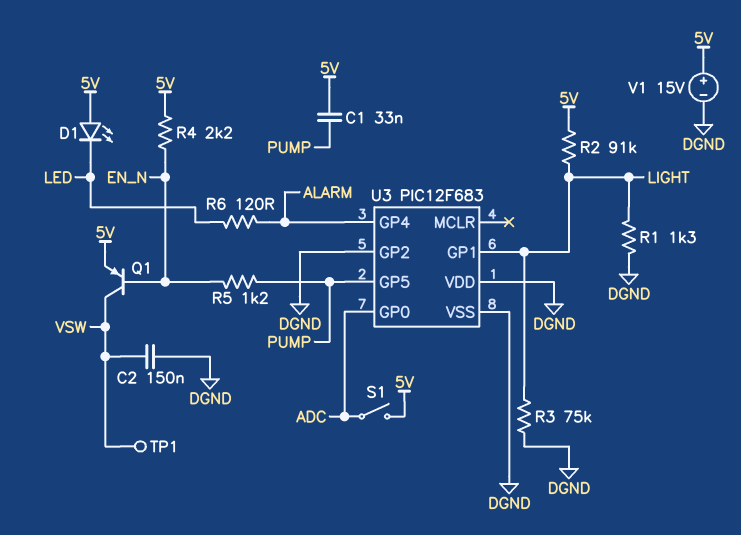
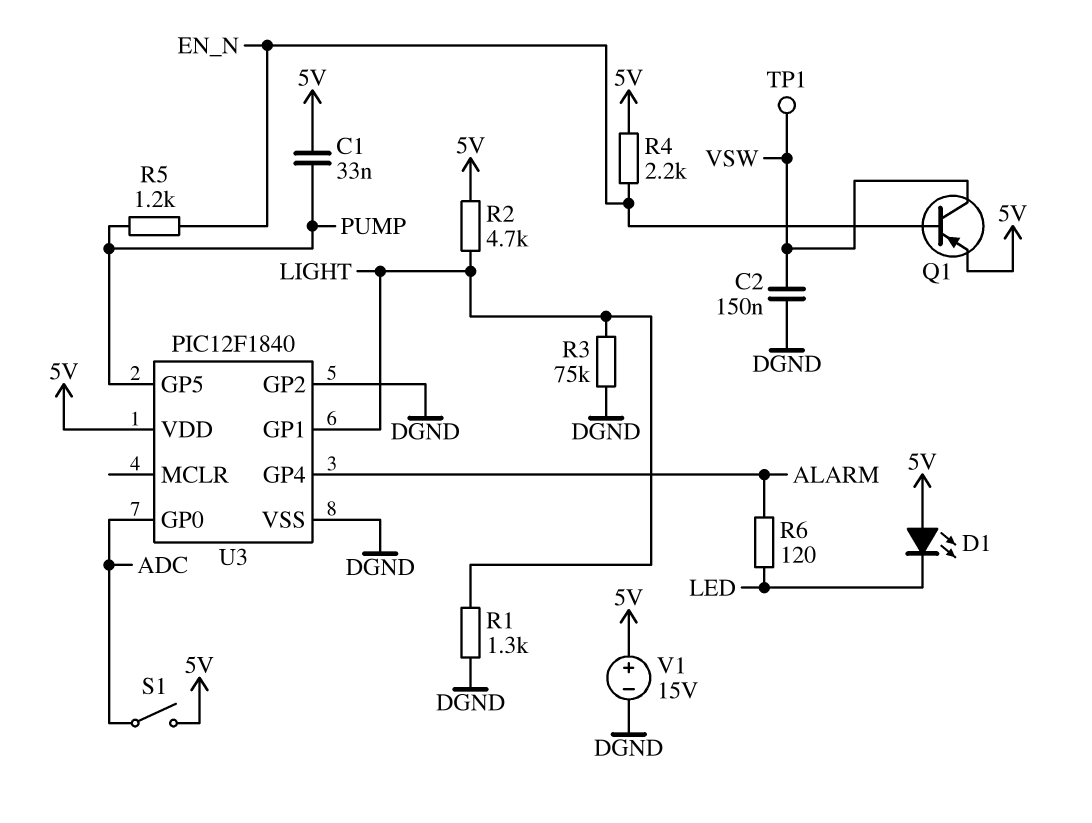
R2: 91k (5V, LIGHT) -> 4.7k (5V, LIGHT)
U3: PIC12F683 -> PIC12F1840
U3 pin VDD: DGND -> 5V

